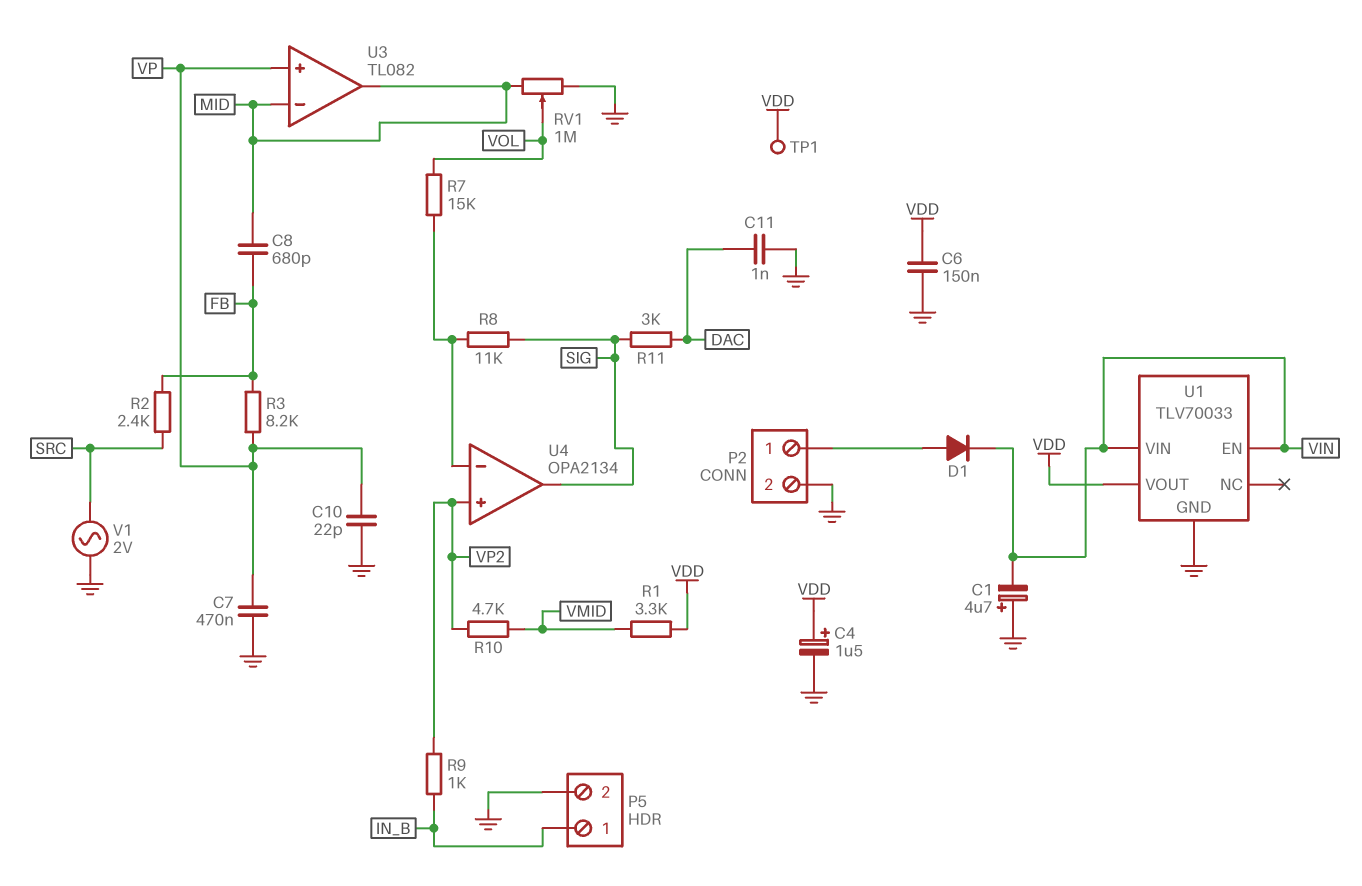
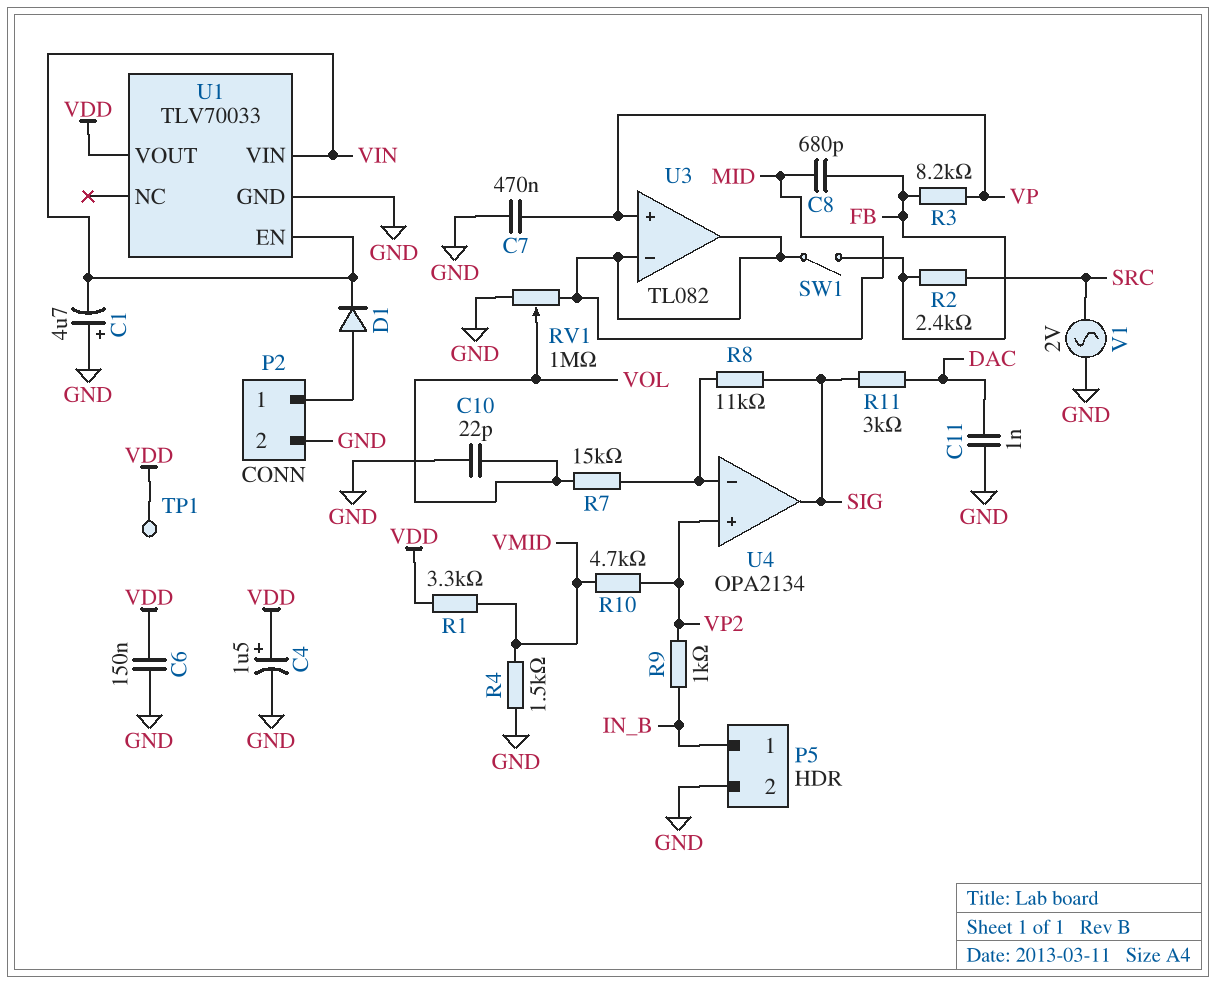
C10: 22pF (GND, VP) -> 22pF (GND, VOL)
R4: none -> 1.5k (GND, VMID)
SW1: none -> switch (FB, MID)

